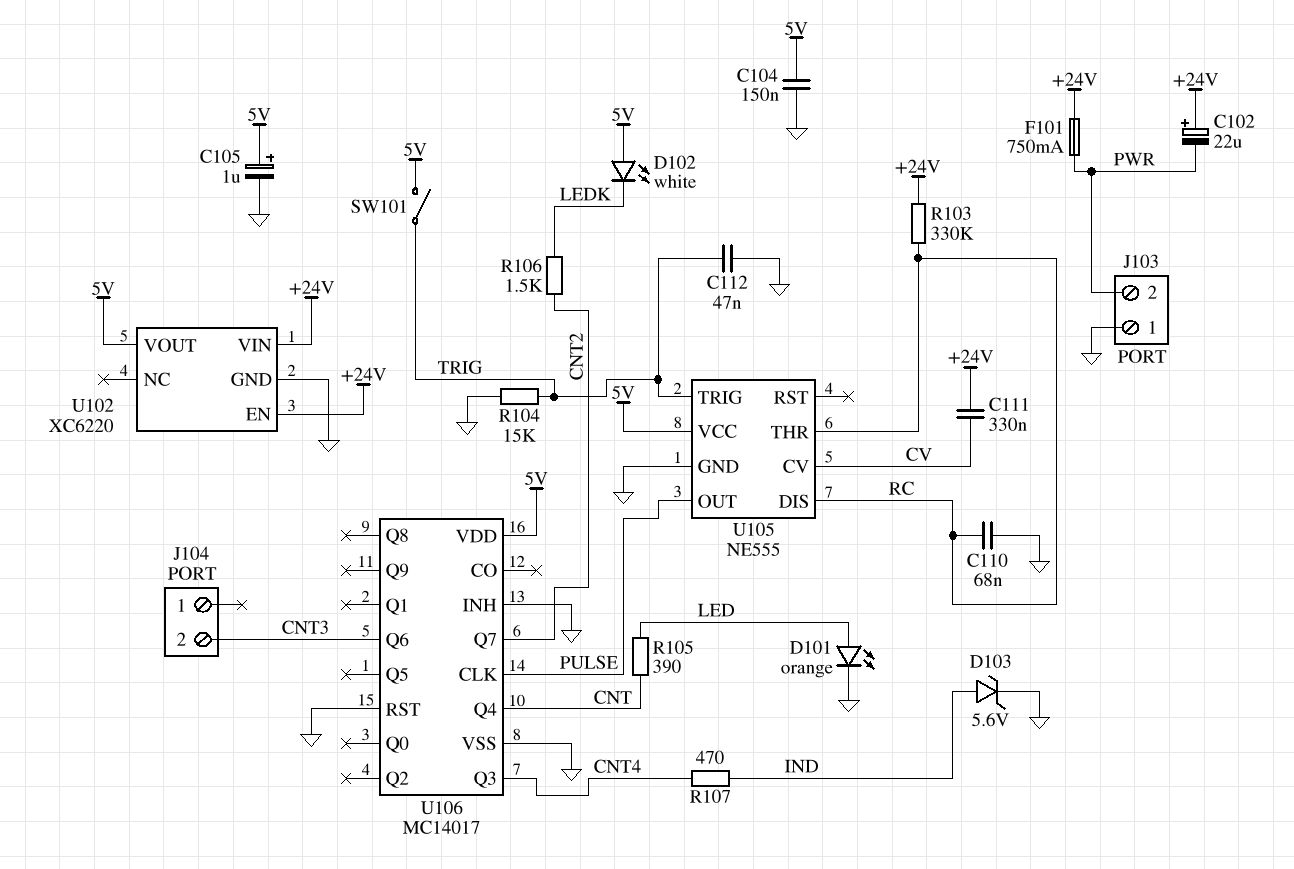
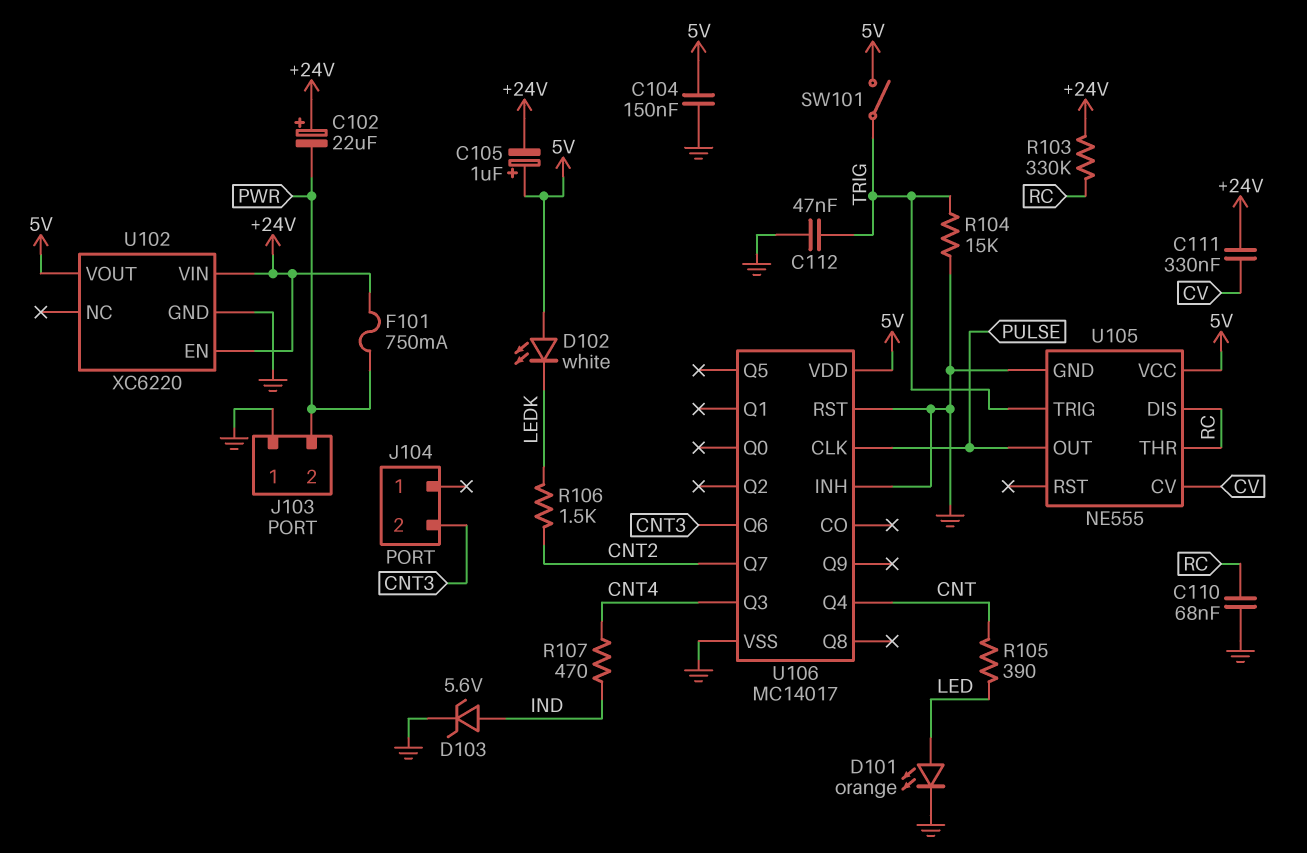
C105: 1uF (plus 5V, minus GND) -> 1uF (plus 5V, minus +24V)

